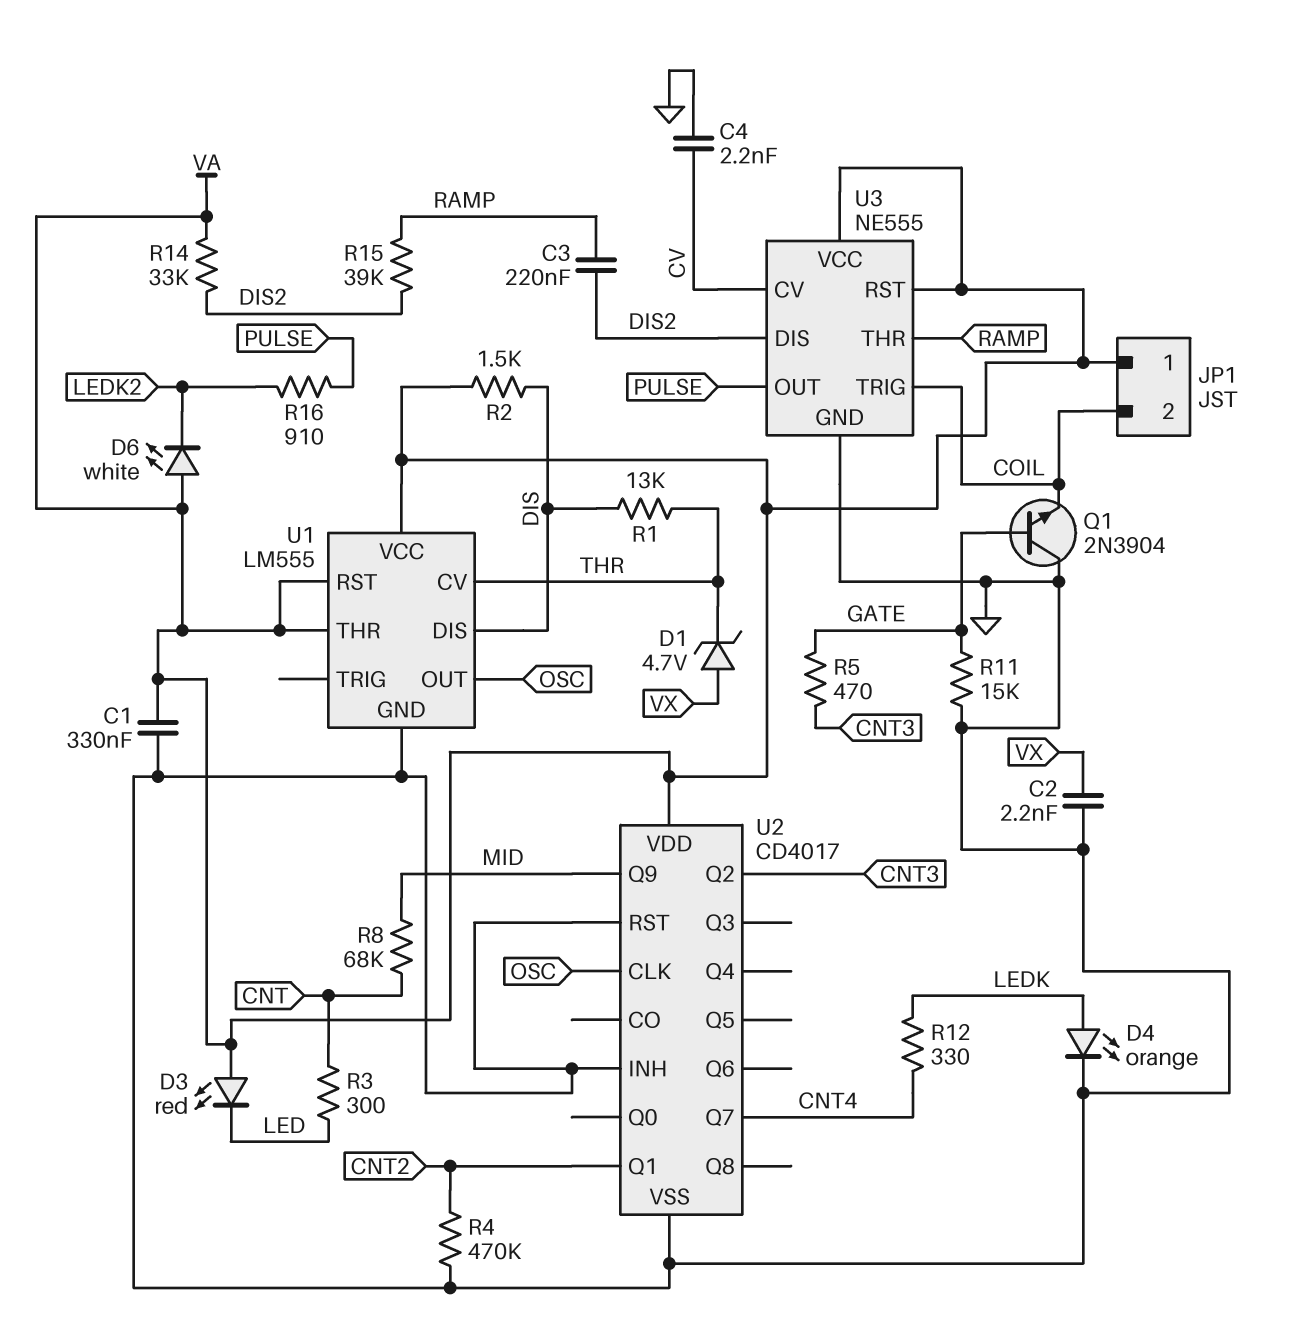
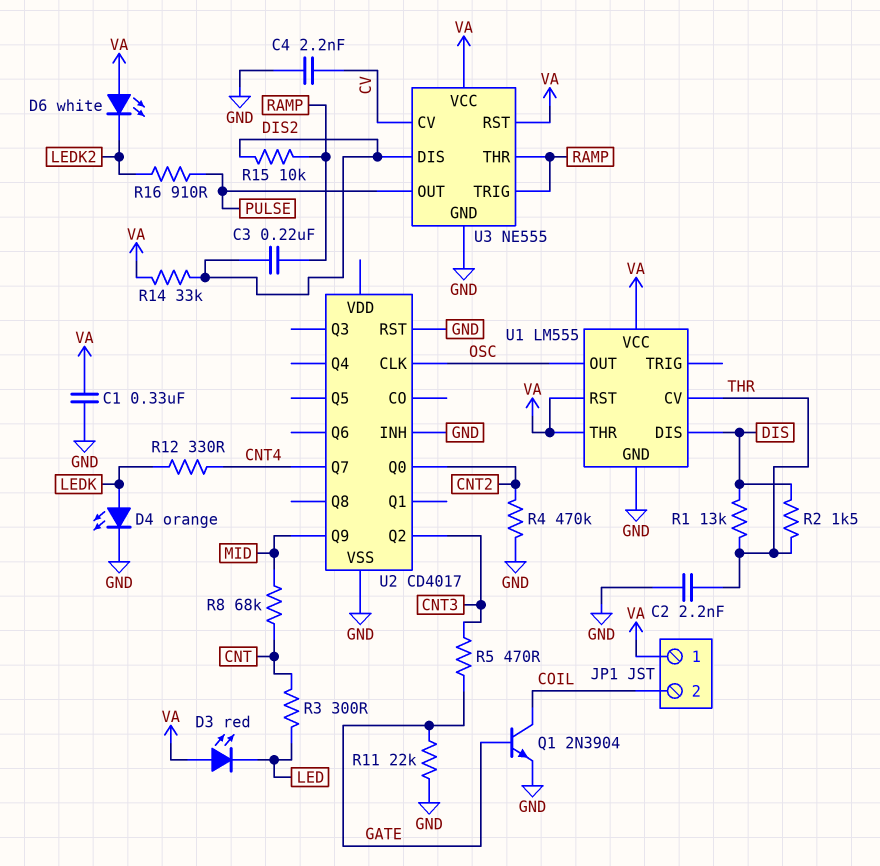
C2: 2.2nF (GND, VX) -> 2.2nF (GND, THR)
D1: zener 4.7V (A VX, K THR) -> none
Q1: NPN 2N3904 (B GATE, C GND, E COIL) -> NPN 2N3904 (B GATE, C COIL, E GND)
R2: 1.5k (DIS, VA) -> 1.5k (DIS, THR)
R11: 15k (GATE, GND) -> 22k (GATE, GND)
R15: 39k (DIS2, RAMP) -> 10k (DIS2, RAMP)
U2 pin Q0: none -> CNT2
U2 pin Q1: CNT2 -> none
U2 pin VDD: VA -> none
U3 pin TRIG: COIL -> RAMP

